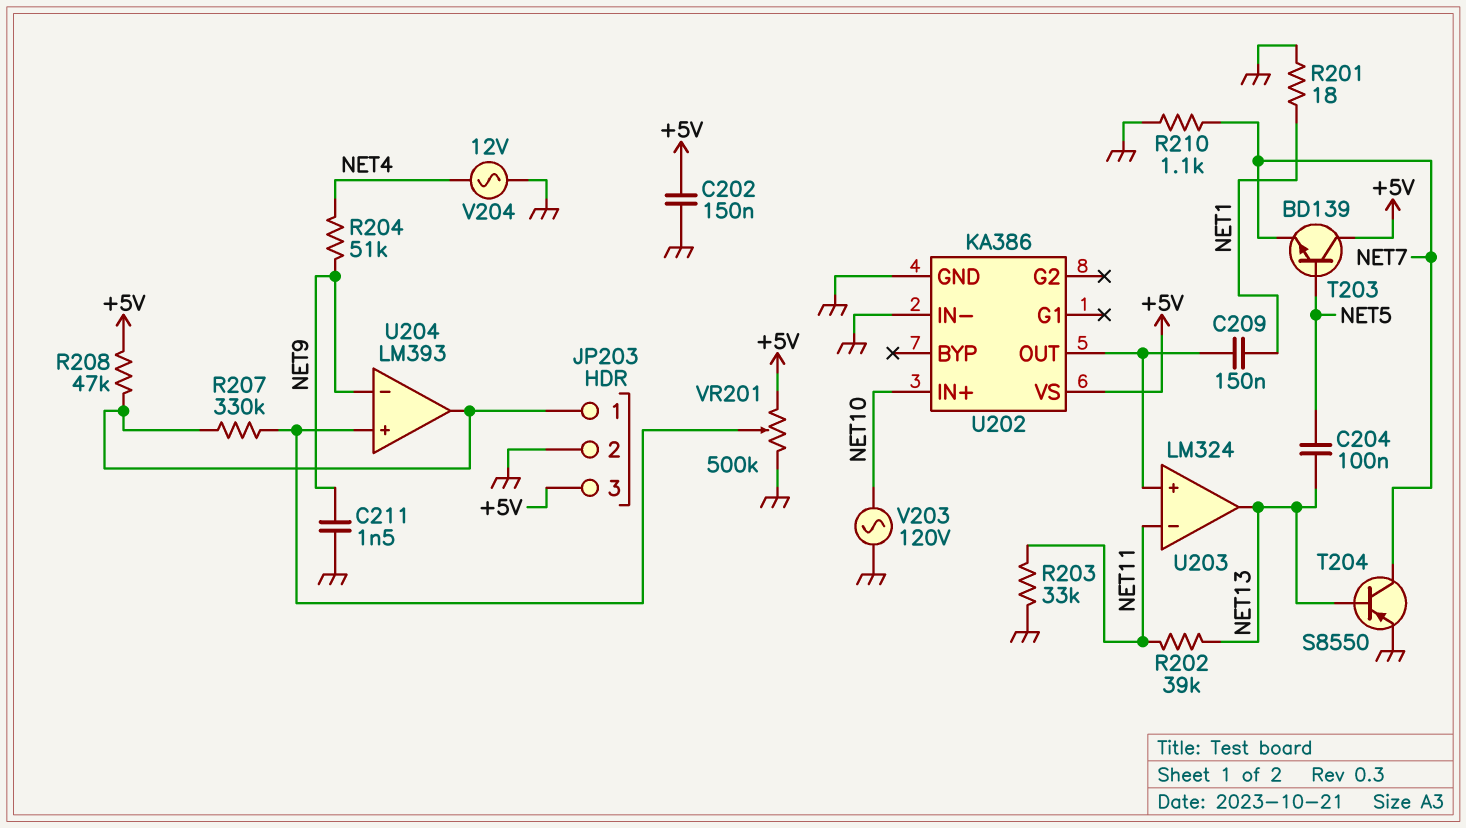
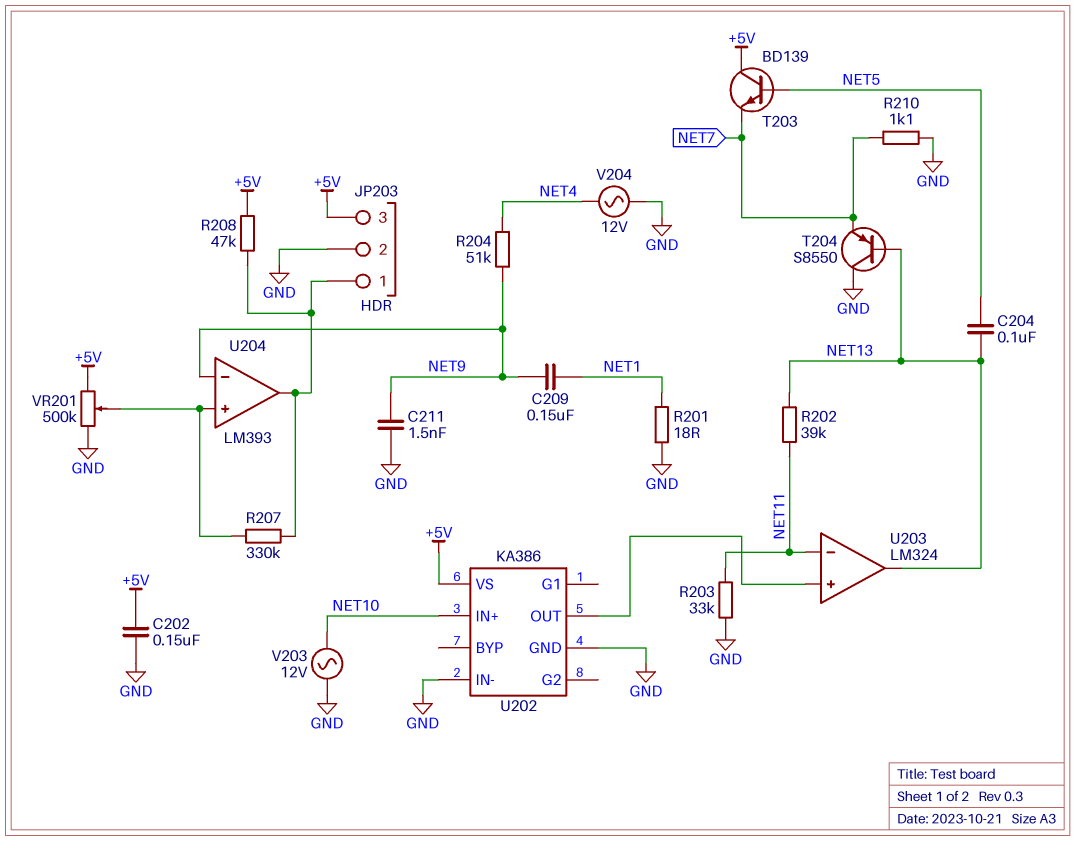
C209: 150nF (NET1, U202/OUT) -> 150nF (NET1, NET9)
T204: PNP S8550 (B NET13, C NET7, E GND) -> PNP S8550 (B NET13, C GND, E NET7)
V203: AC 120V (GND, NET10) -> AC 12V (GND, NET10)

